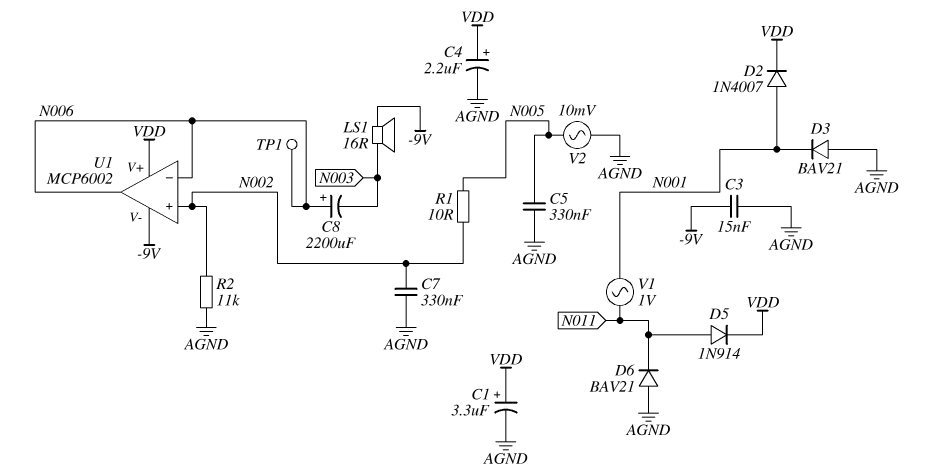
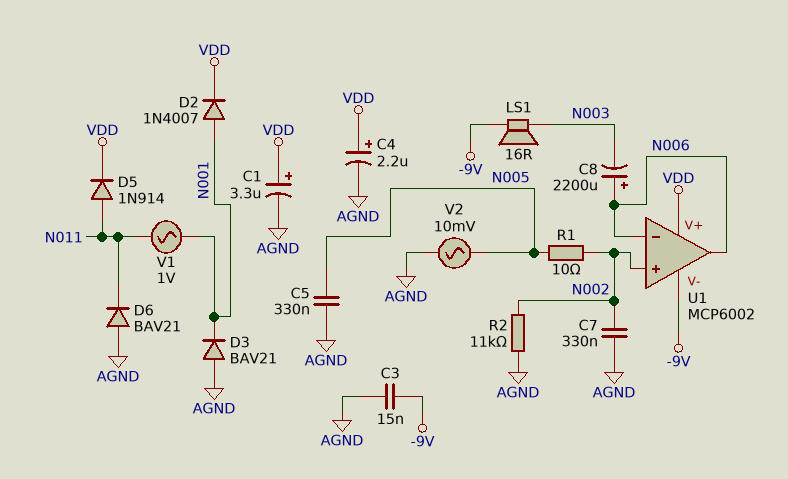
TP1: test point (N006) -> none

